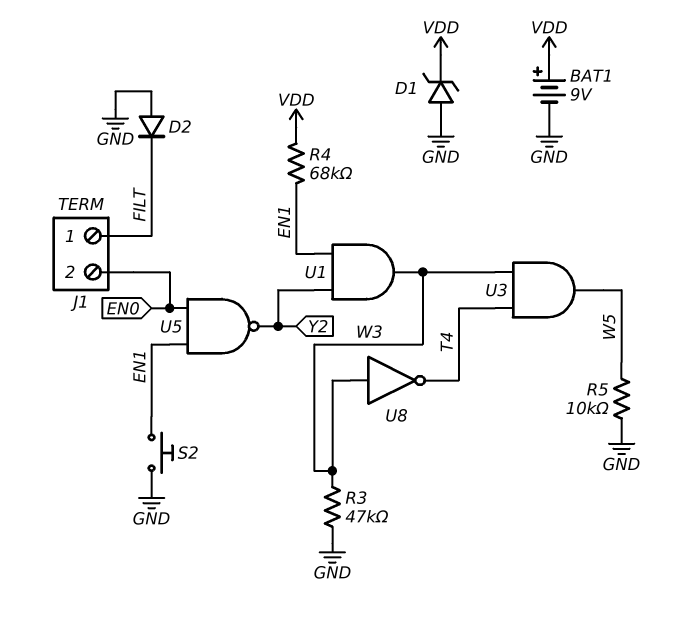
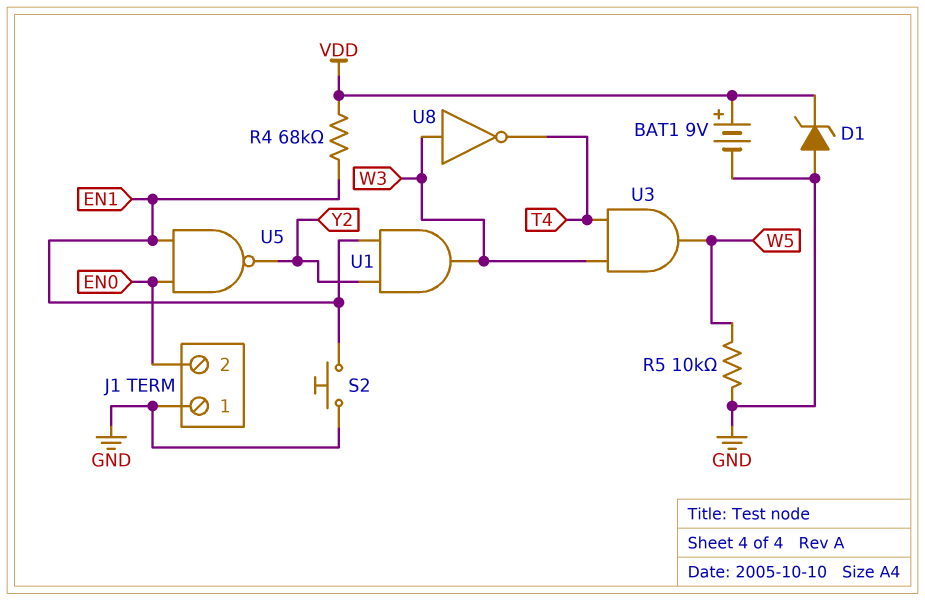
D2: diode (A GND, K FILT) -> none
J1 pin 1: FILT -> GND
R3: 47k (GND, W3) -> none

